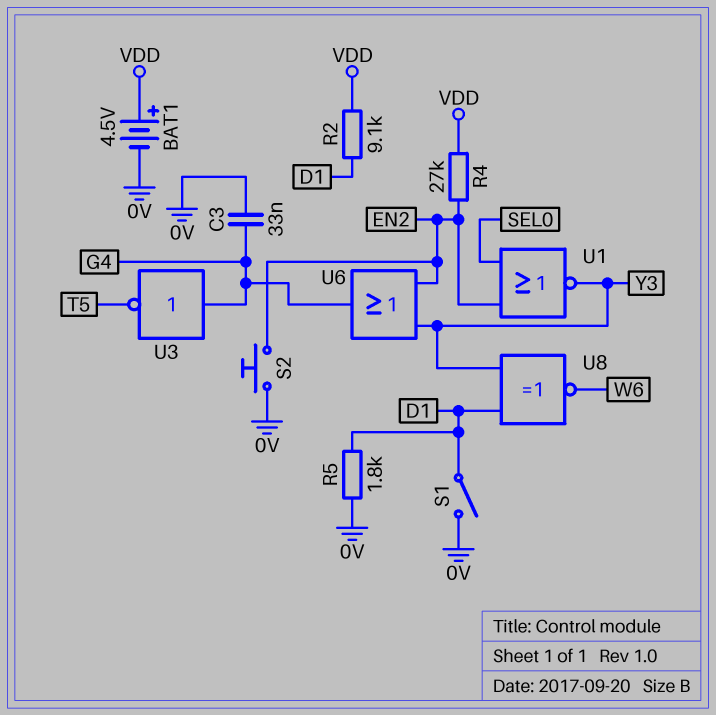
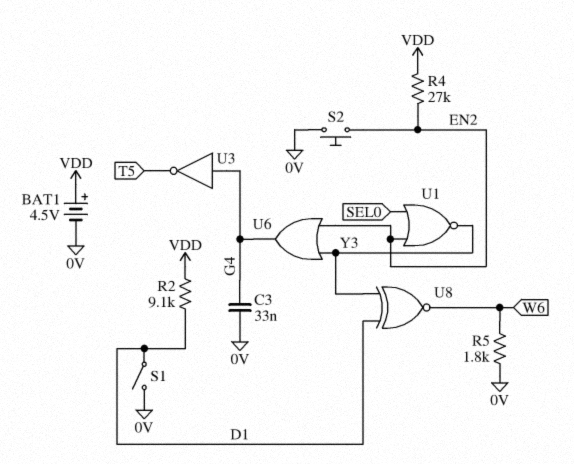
R5: 1.8k (0V, D1) -> 1.8k (0V, W6)

